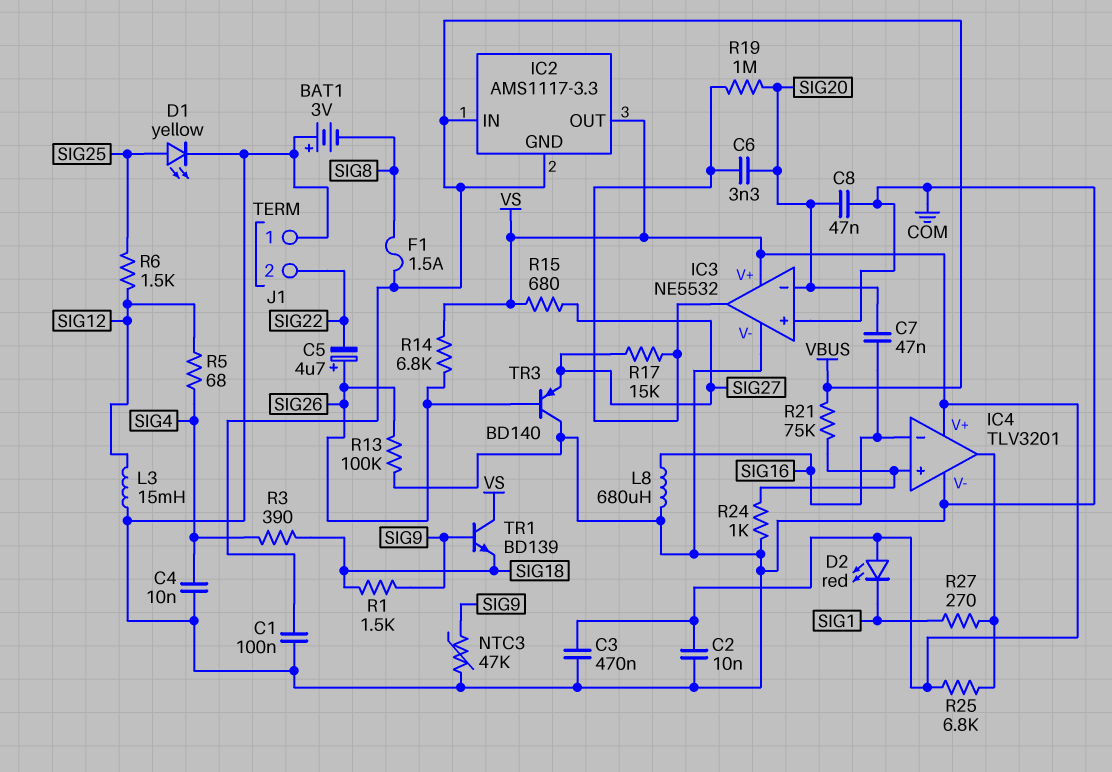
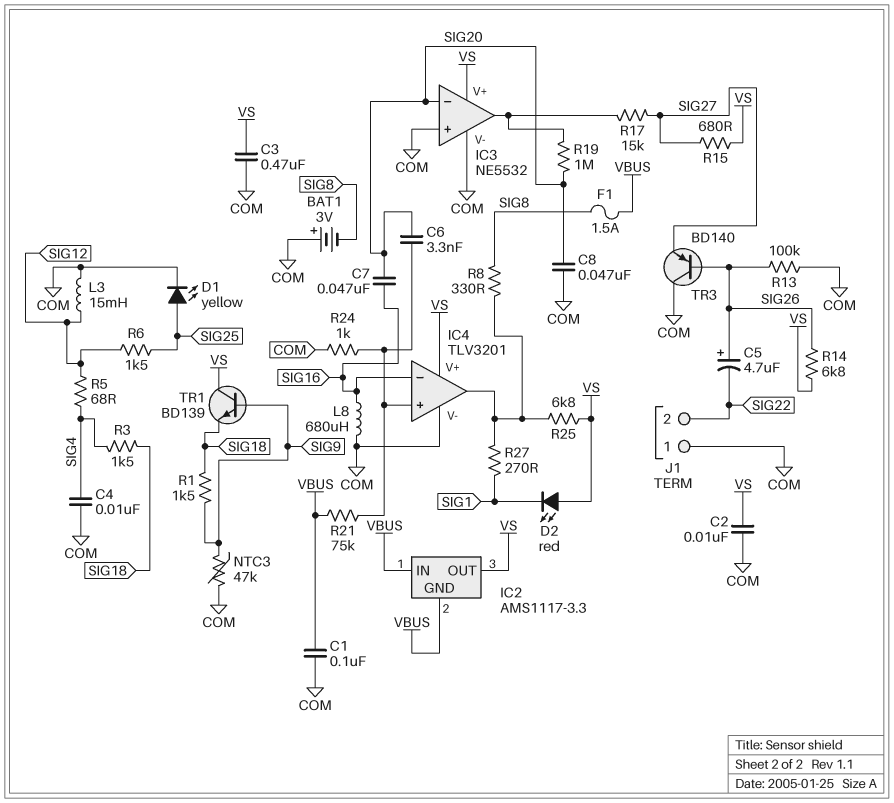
C6: 3.3nF (IC3/out, SIG20) -> 3.3nF (IC4/in+, SIG20)
R3: 390 (SIG4, SIG18) -> 1.5k (SIG4, SIG18)
R8: none -> 330 (IC4/out, SIG8)

